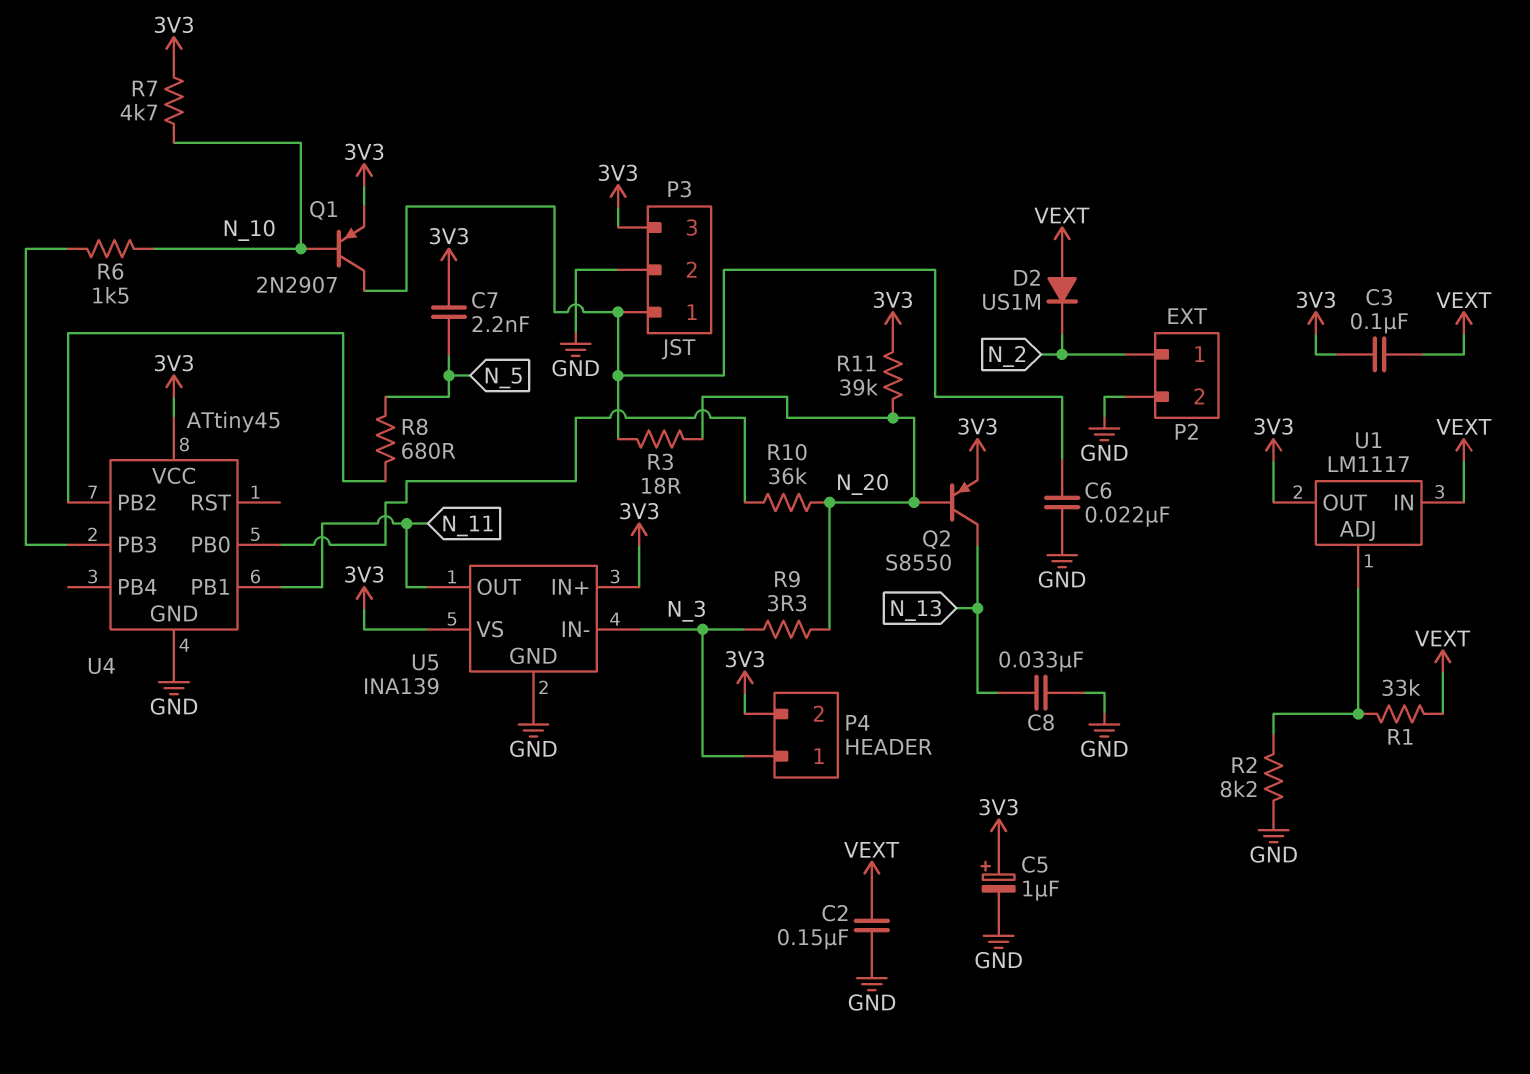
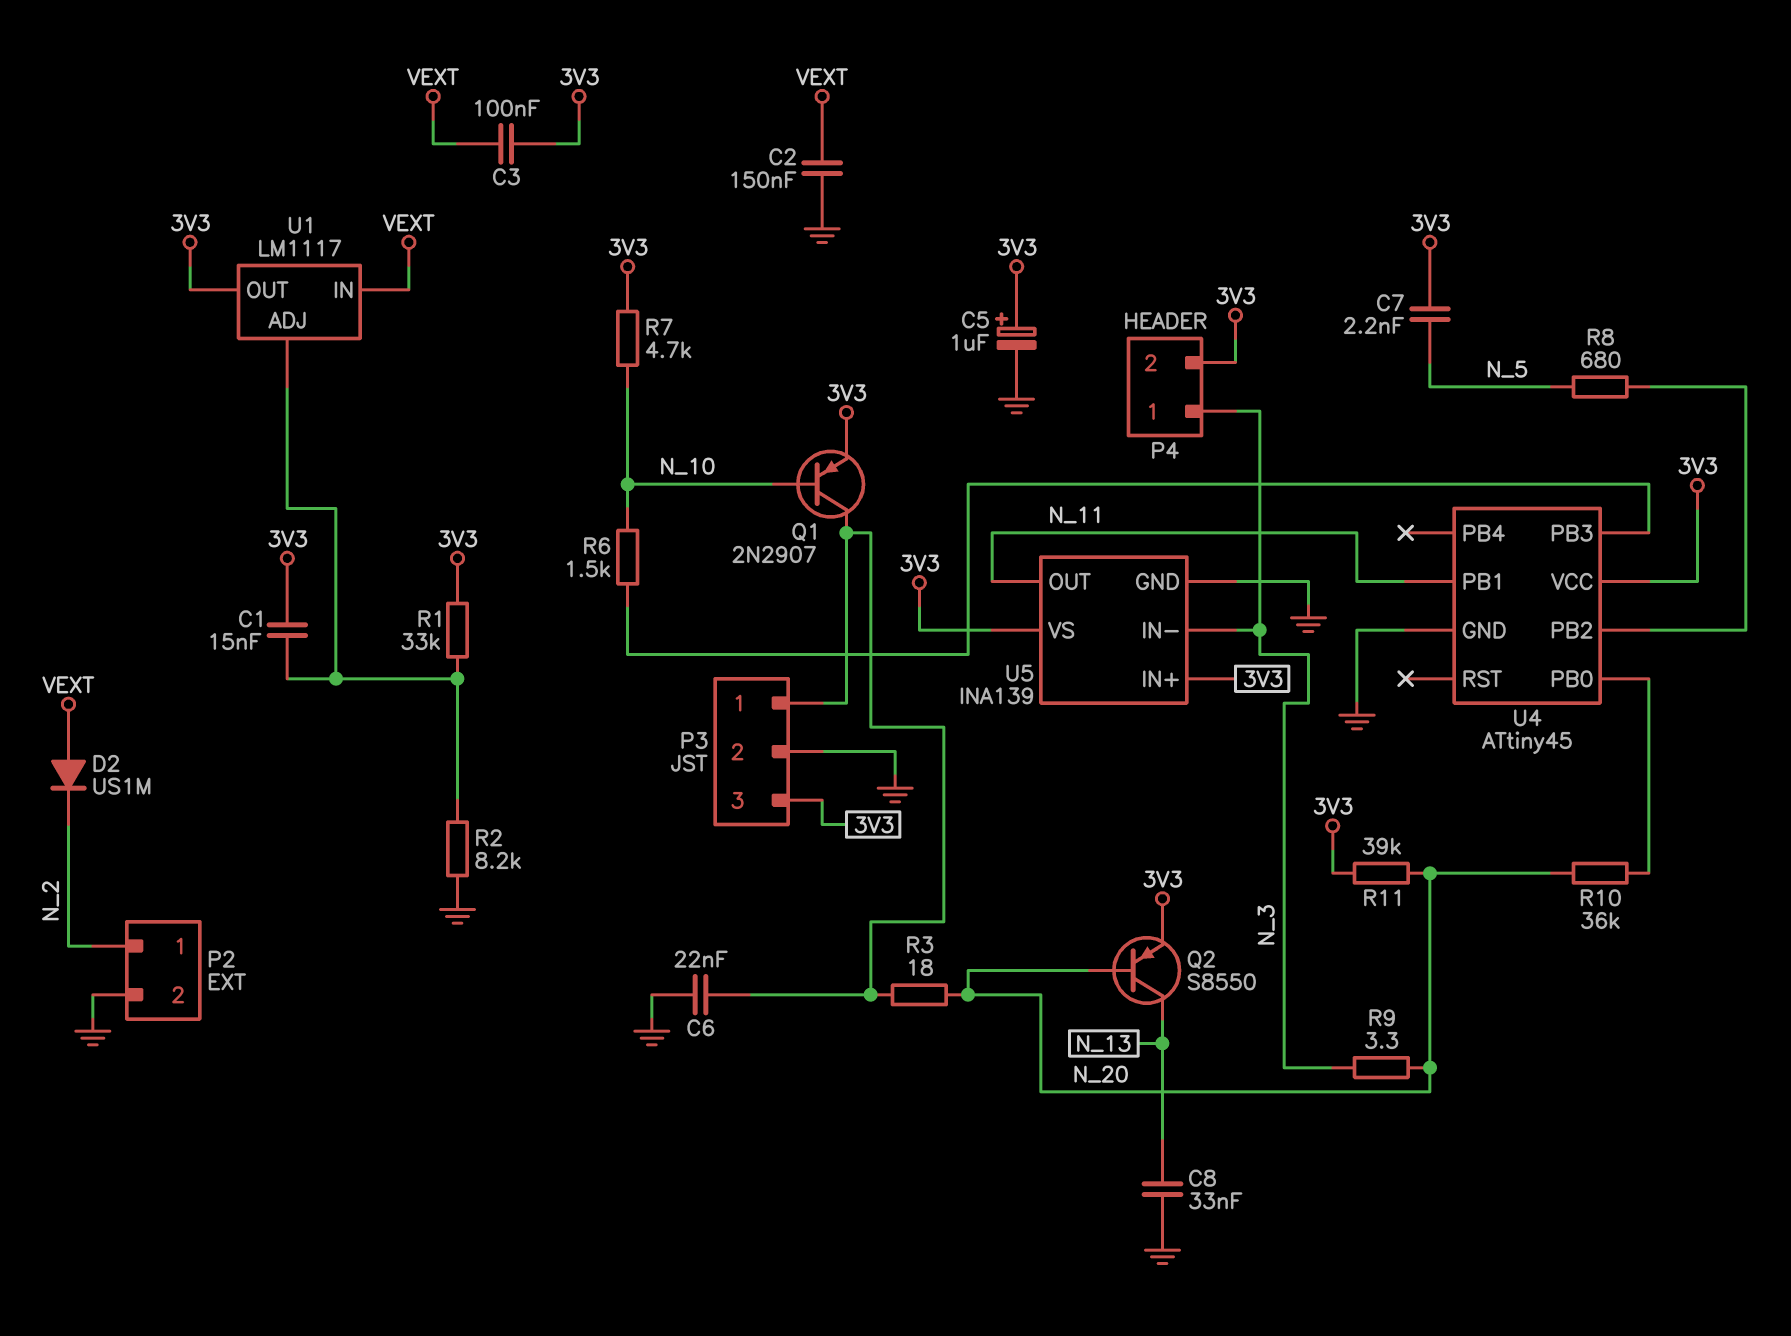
C1: none -> 15nF (3V3, U1/ADJ)
R1: 33k (U1/ADJ, VEXT) -> 33k (3V3, U1/ADJ)

